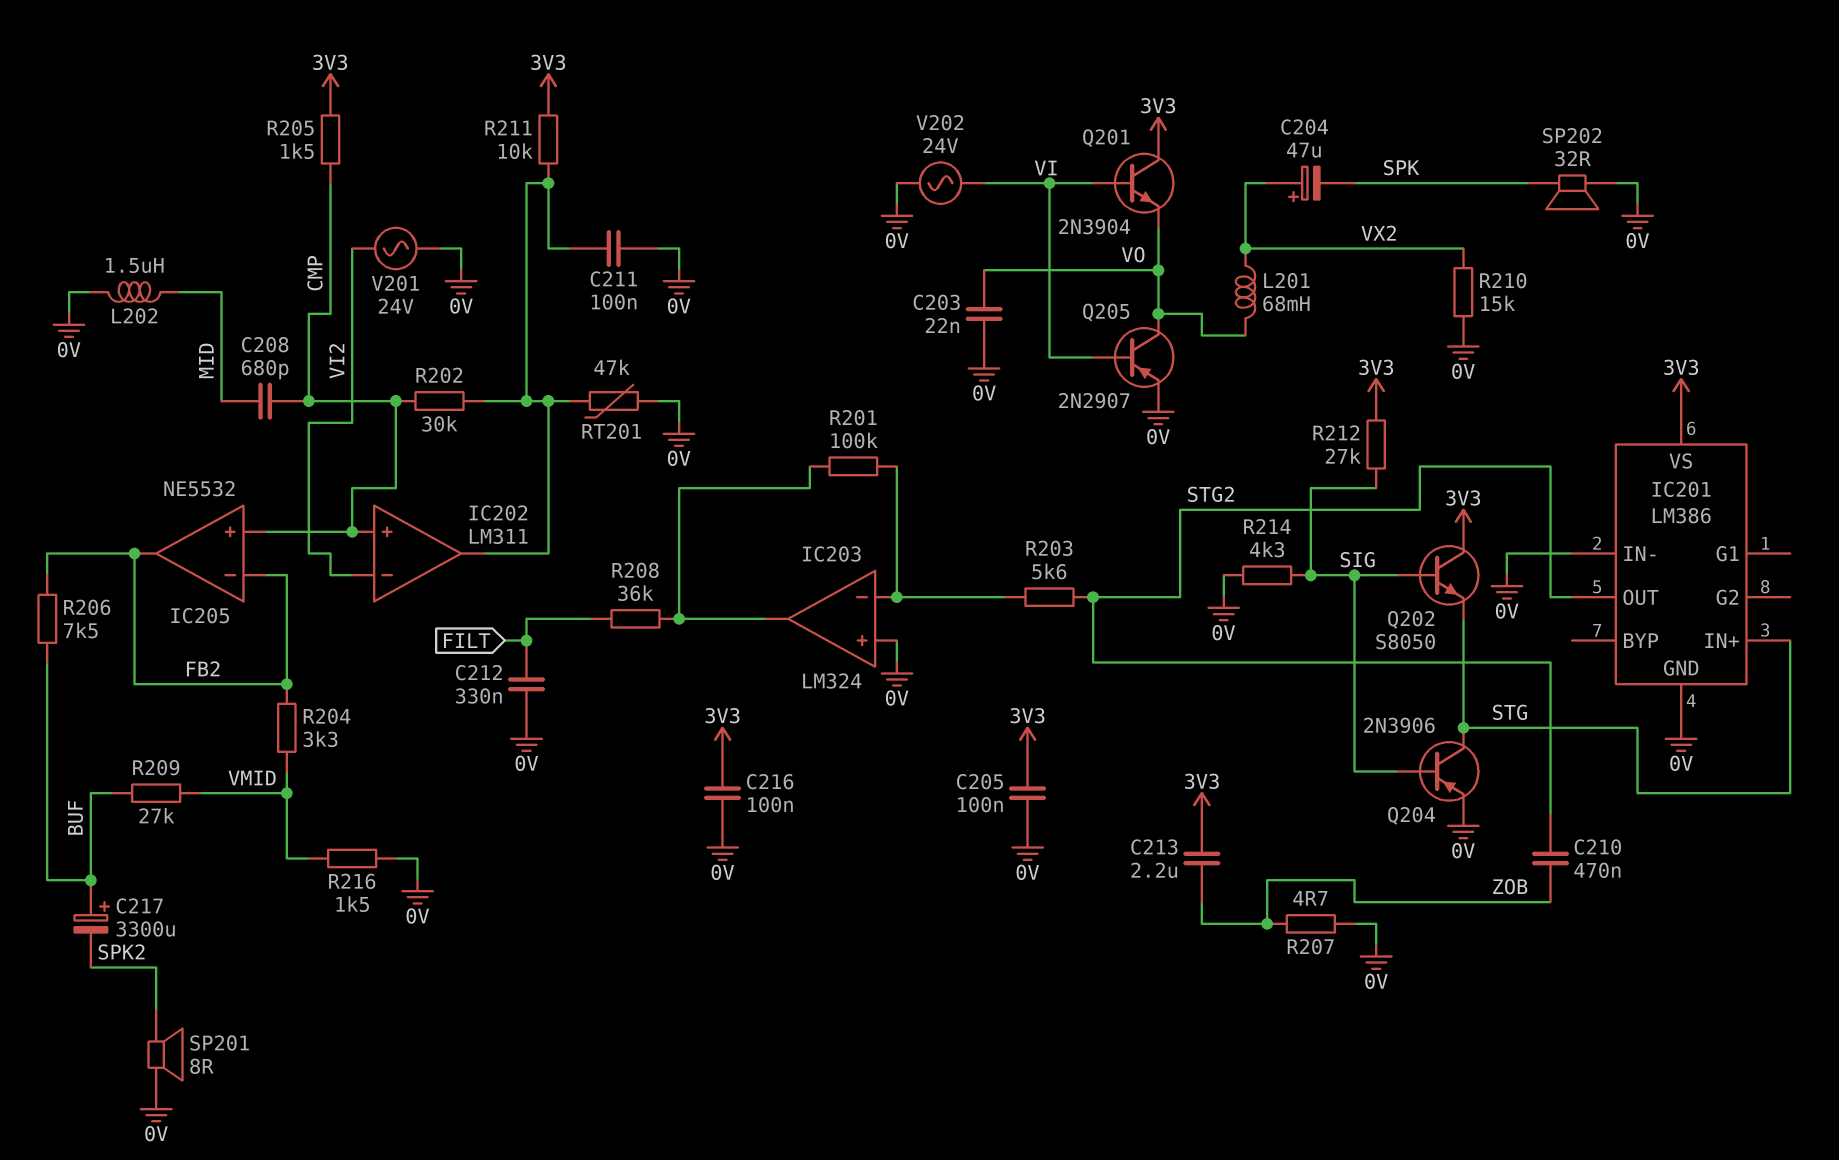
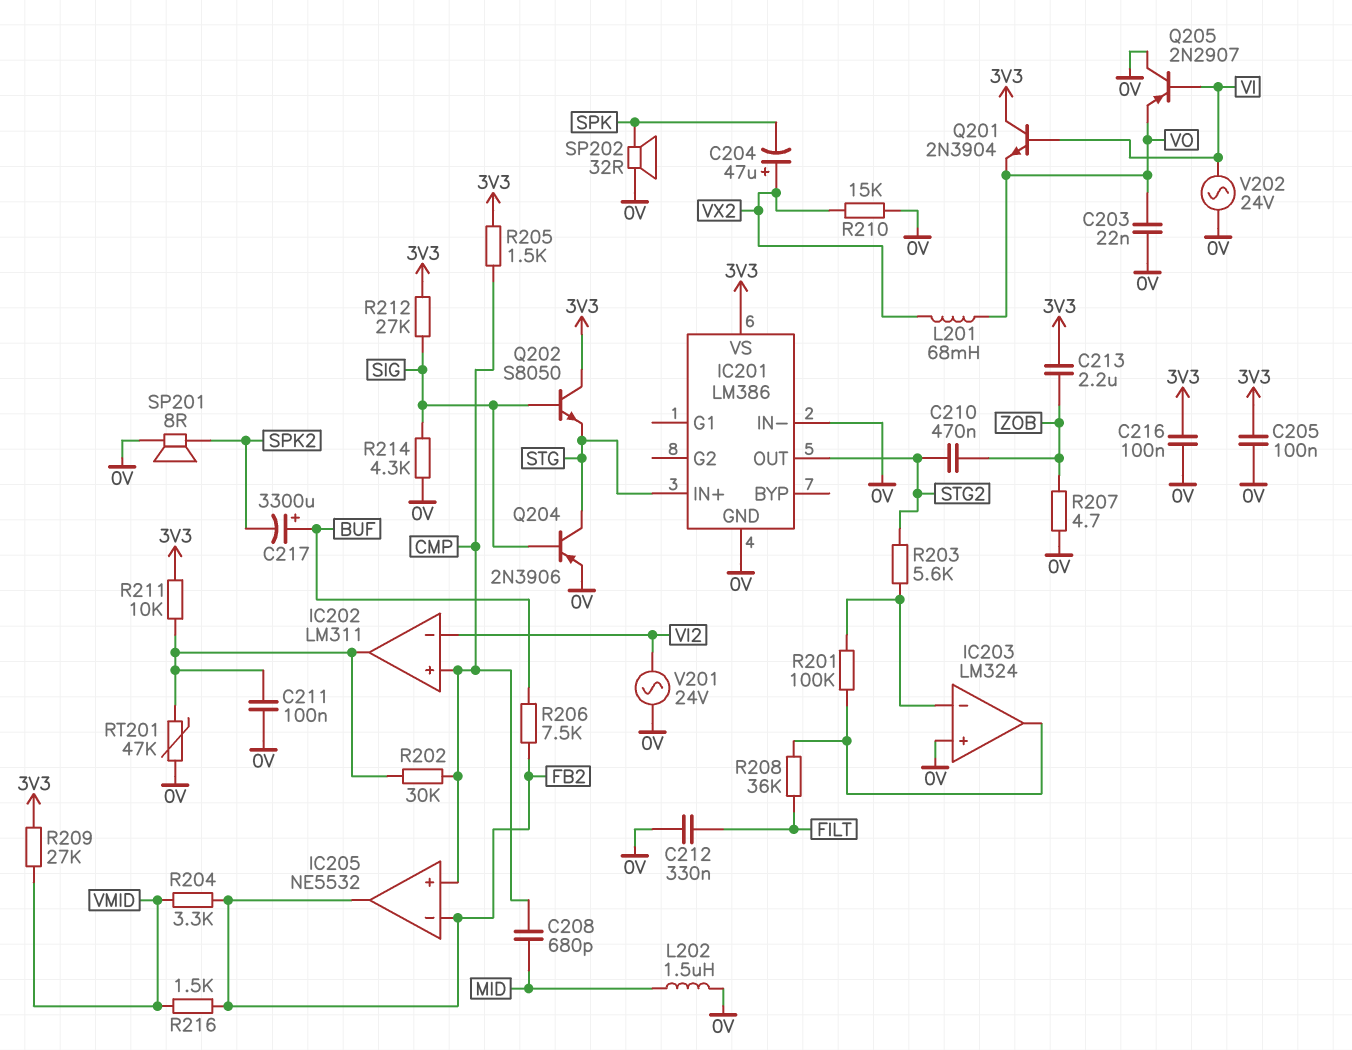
Q205: PNP 2N2907 (B VI, C VO, E 0V) -> PNP 2N2907 (B VI, C 0V, E VO)
R209: 27k (BUF, VMID) -> 27k (3V3, VMID)
R216: 1.5k (0V, VMID) -> 1.5k (FB2, VMID)

